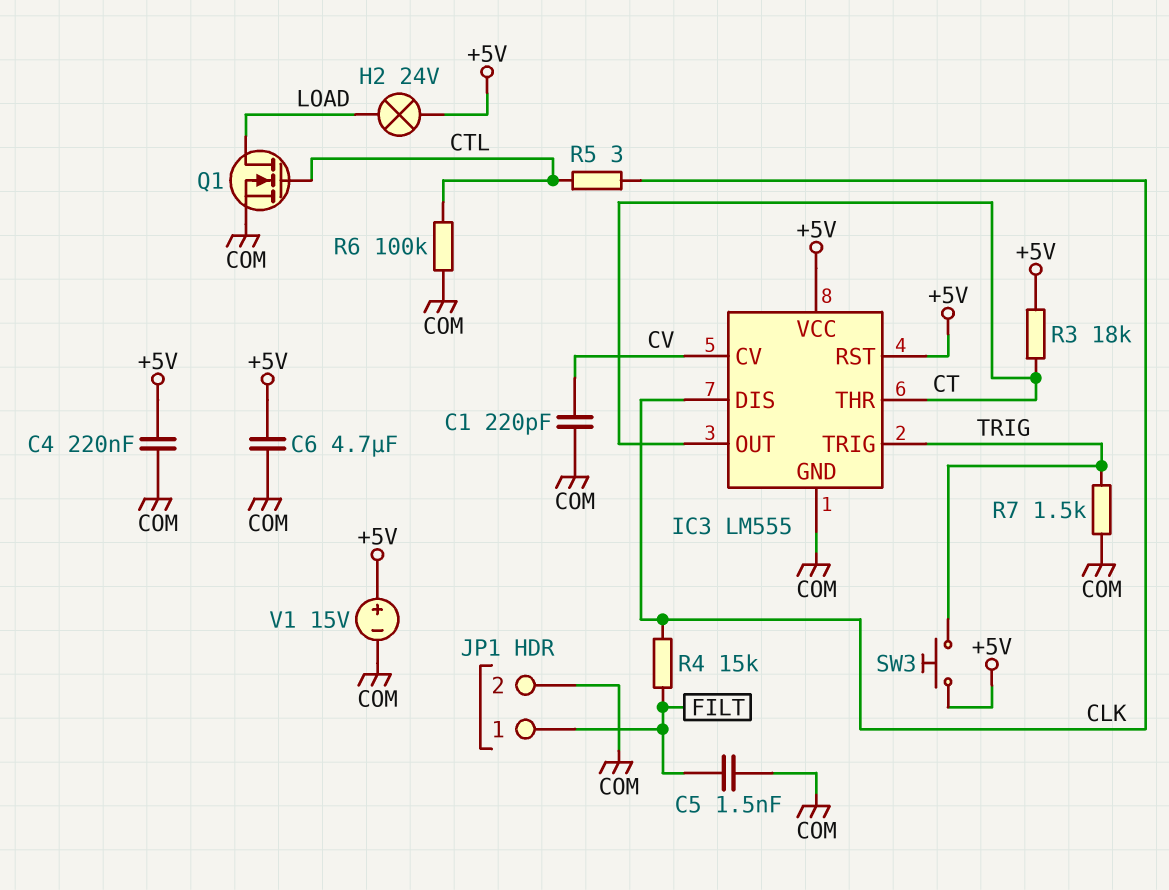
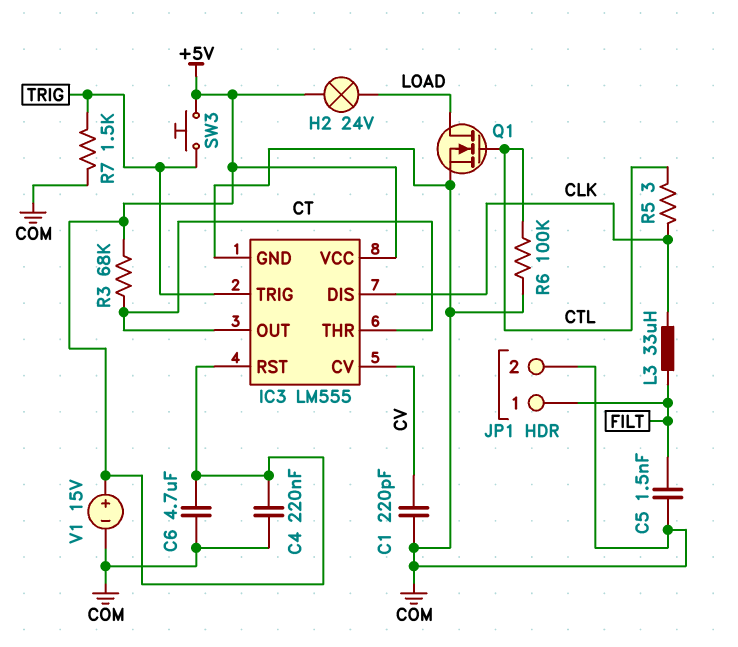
L3: none -> 33uH (CLK, FILT)
R3: 18k (+5V, CT) -> 68k (+5V, CT)
R4: 15k (CLK, FILT) -> none

